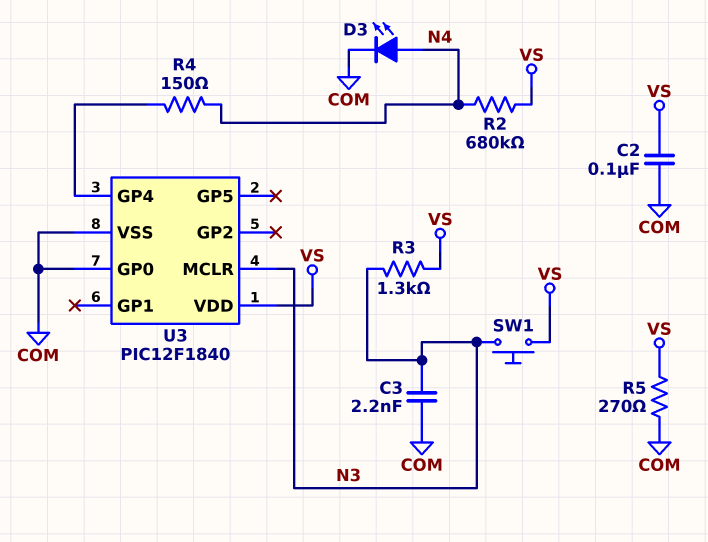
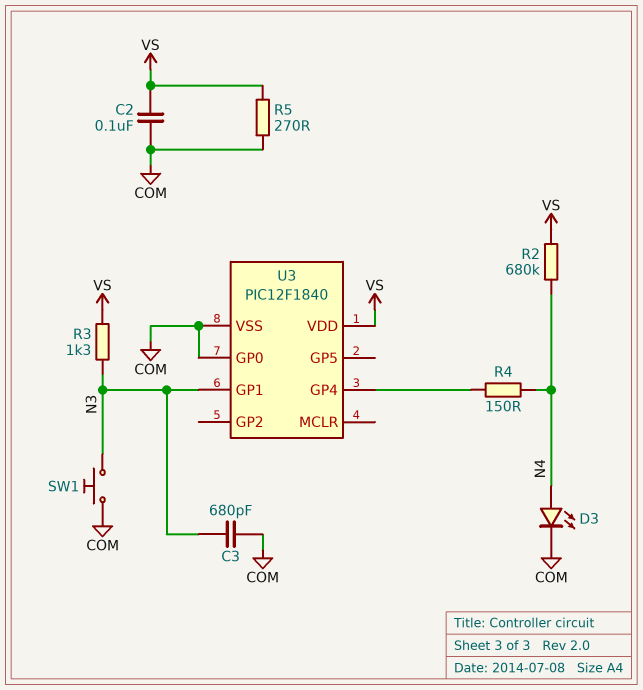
C3: 2.2nF (COM, N3) -> 680pF (COM, N3)
SW1: button (N3, VS) -> button (COM, N3)
U3 pin GP1: none -> N3
U3 pin MCLR: N3 -> none

